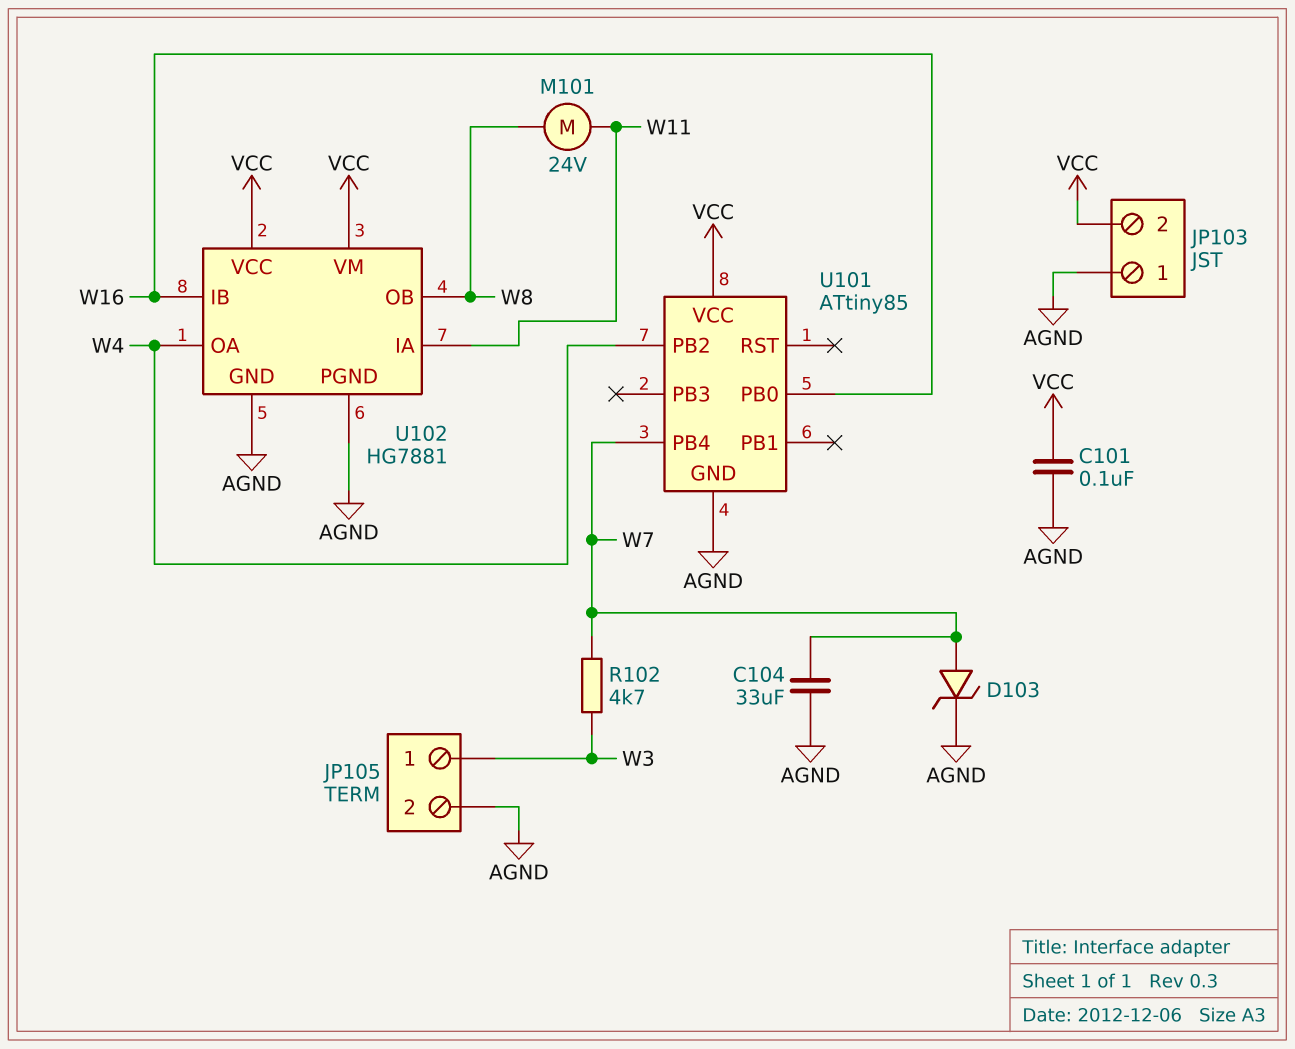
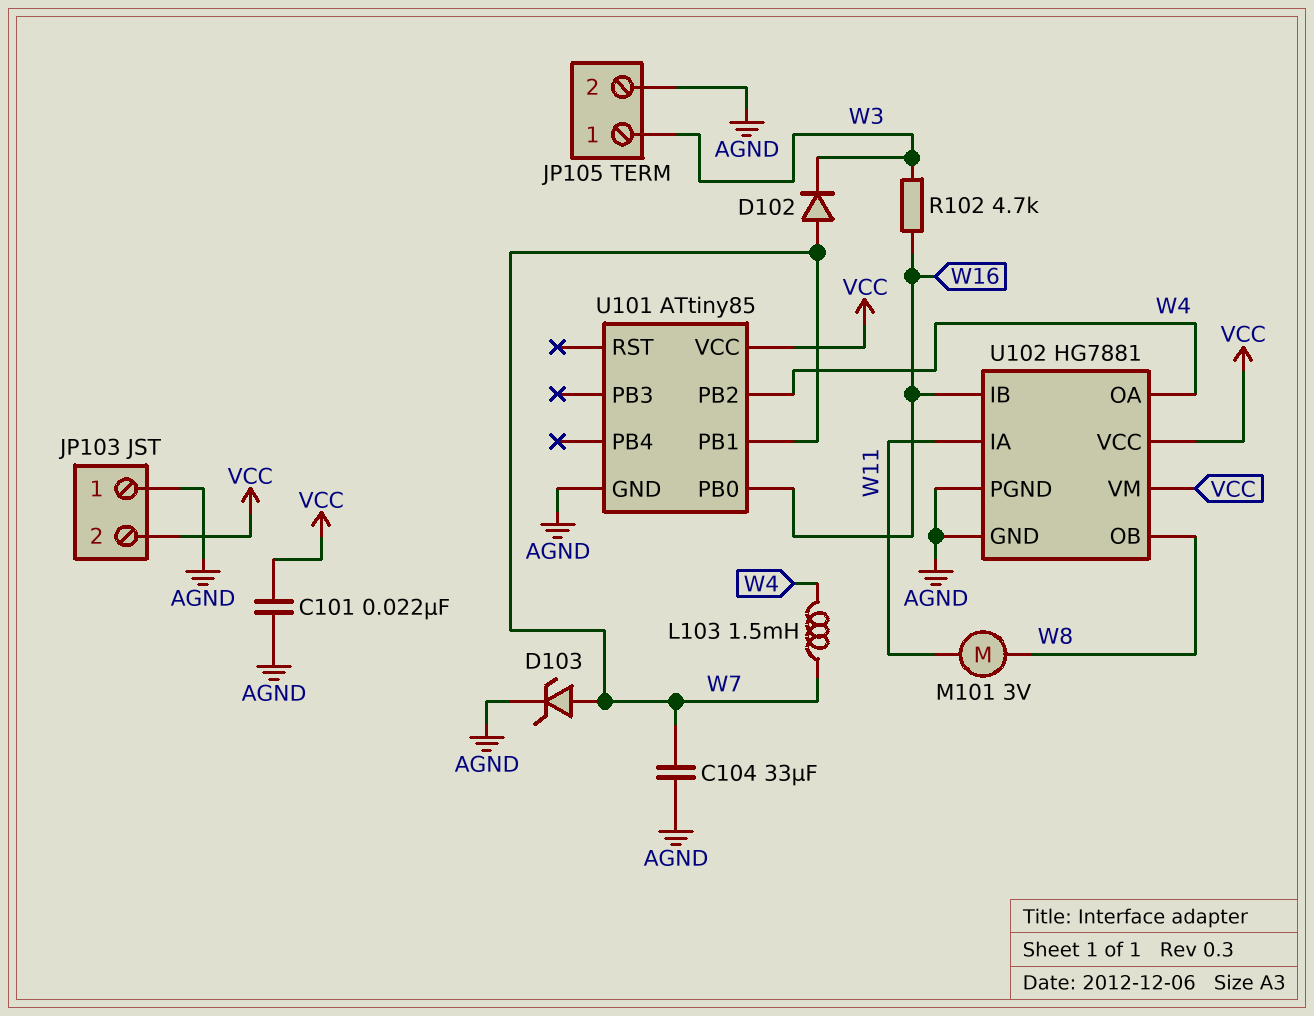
C101: 100nF (AGND, VCC) -> 22nF (AGND, VCC)
D102: none -> diode (A W7, K W3)
L103: none -> 1.5mH (W4, W7)
M101: motor 24V (W8, W11) -> motor 3V (W8, W11)
R102: 4.7k (W3, W7) -> 4.7k (W3, W16)
U101 pin PB1: none -> W7
U101 pin PB4: W7 -> none

